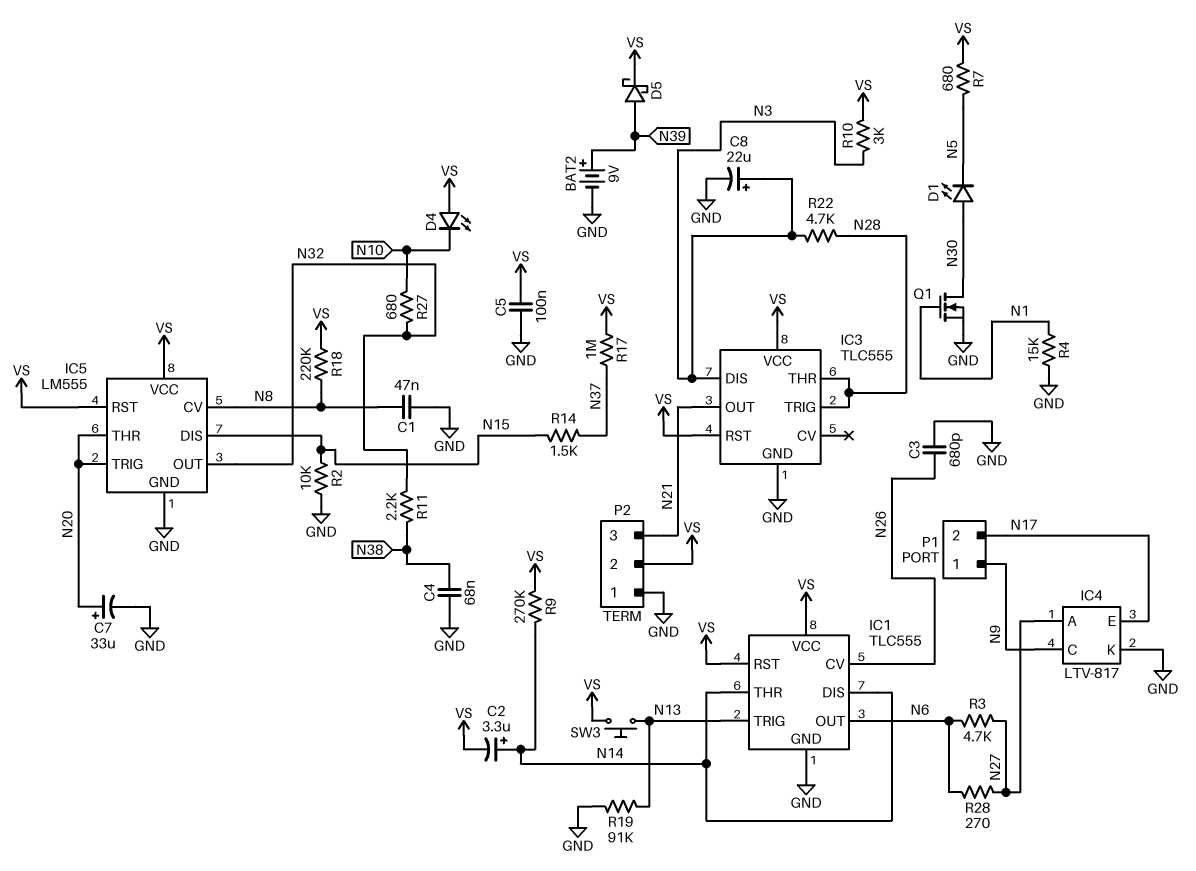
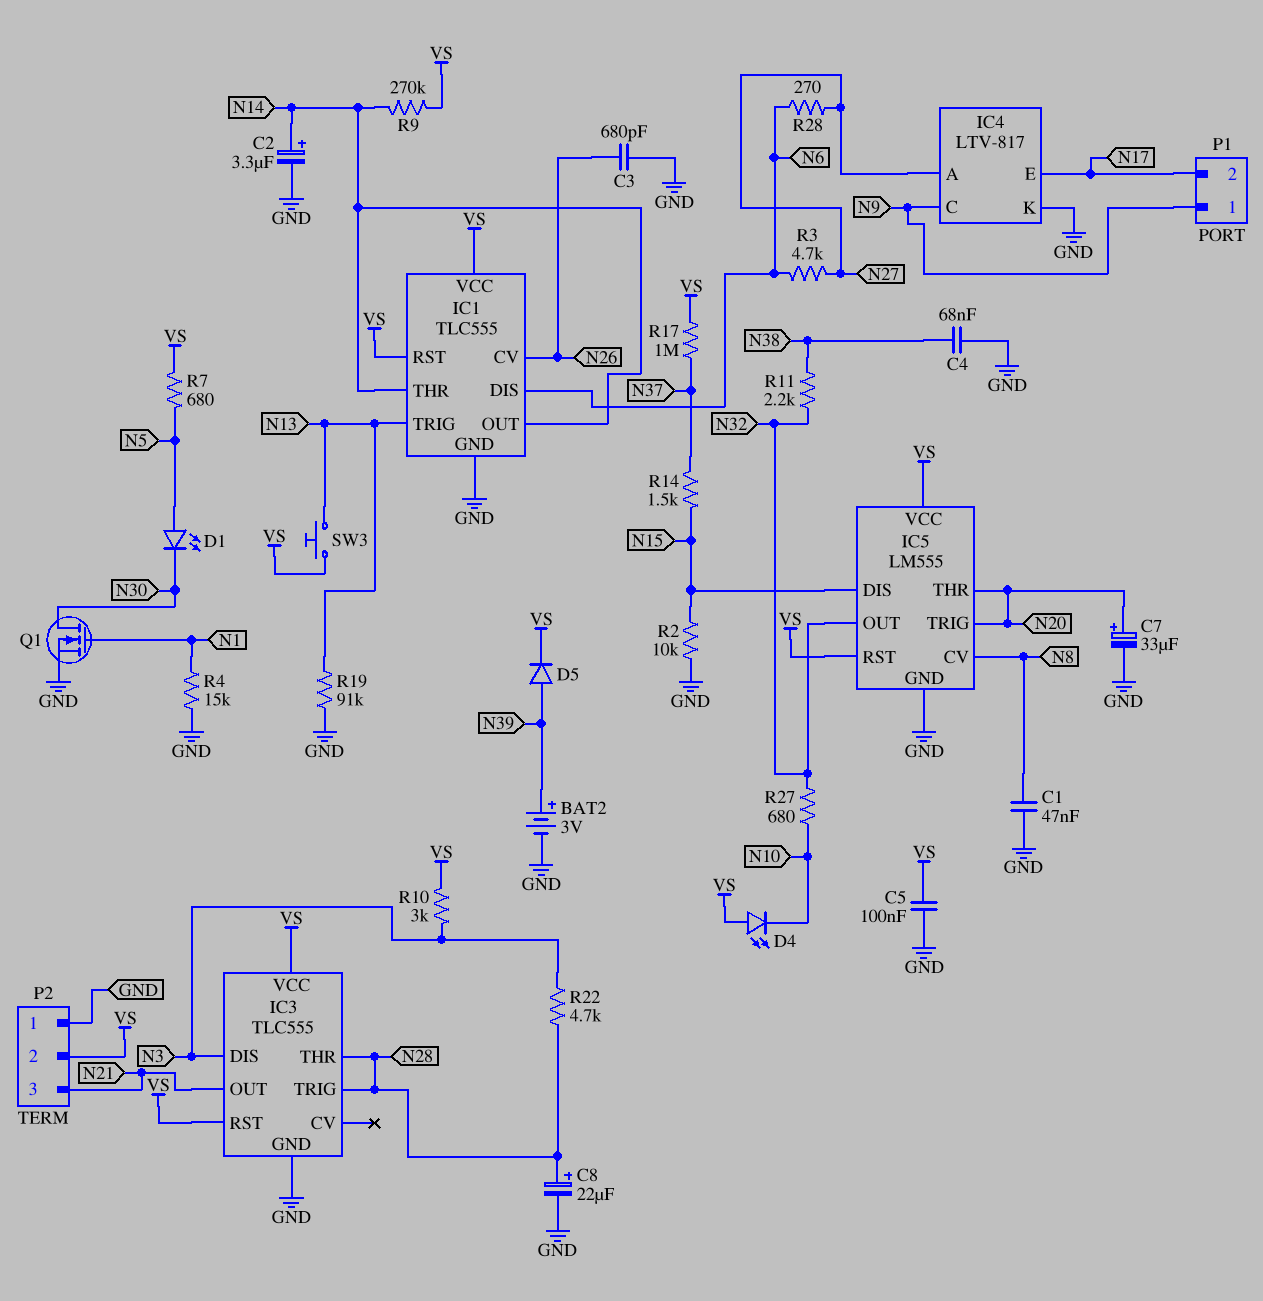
BAT2: 9V (plus N39, minus GND) -> 3V (plus N39, minus GND)
C2: 3.3uF (plus N14, minus VS) -> 3.3uF (plus N14, minus GND)
C8: 22uF (plus N3, minus GND) -> 22uF (plus N28, minus GND)
D1: LED (A N30, K N5) -> LED (A N5, K N30)
D5: schottky (A N39, K VS) -> diode (A N39, K VS)
IC1 pin DIS: N14 -> N6
IC1 pin OUT: N6 -> N14
R18: 220k (N8, VS) -> none

